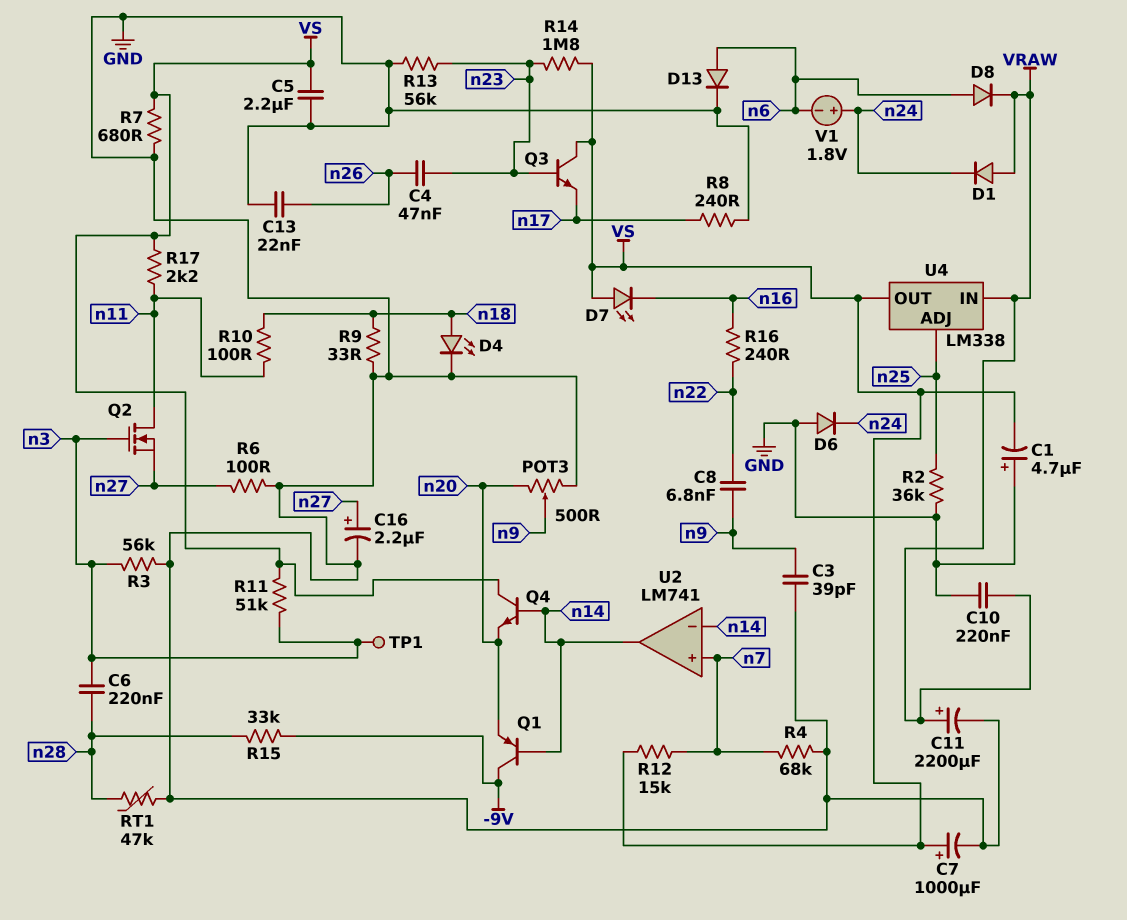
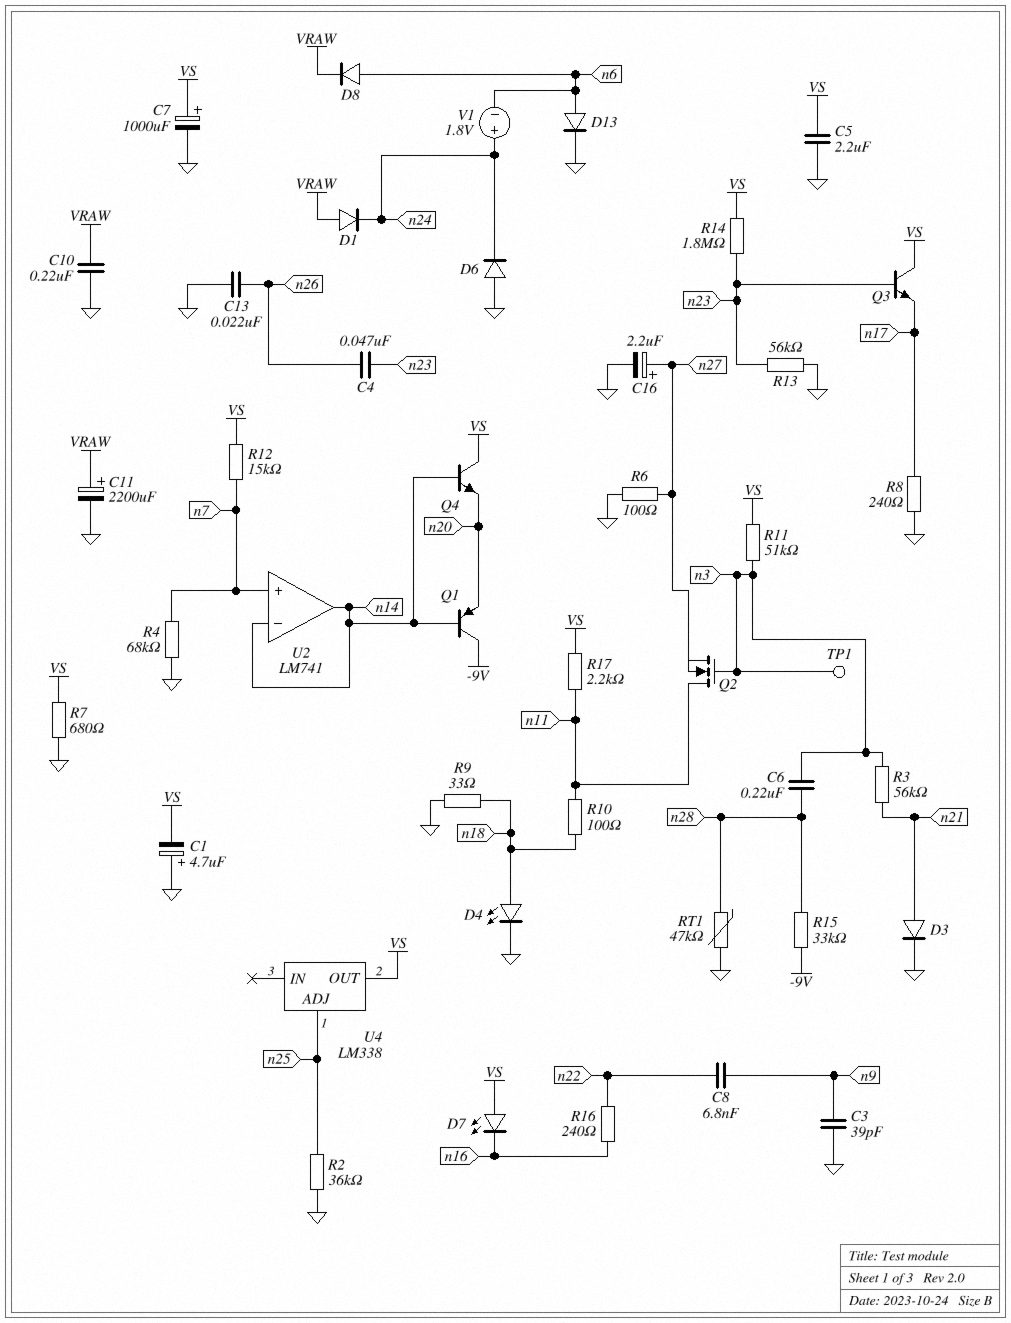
D3: none -> diode (A n21, K GND)
POT3: 500 (GND, n20, wiper n9) -> none
R3: 56k (GND, n3) -> 56k (n3, n21)
U4 pin IN: VRAW -> none

